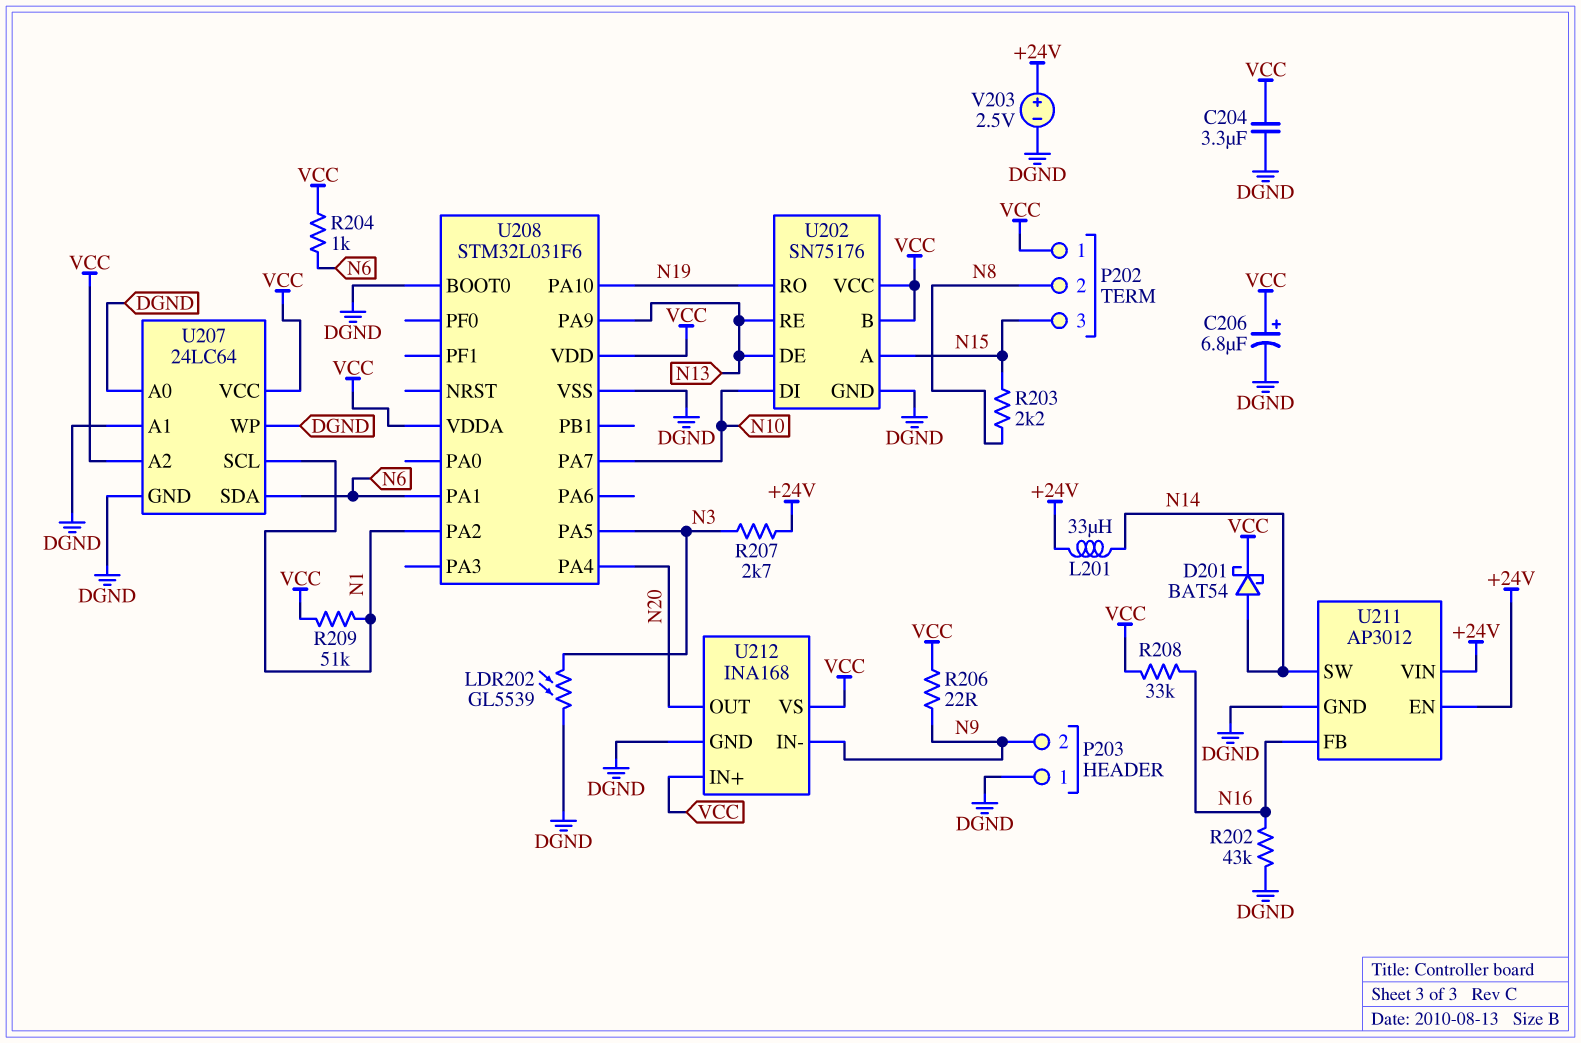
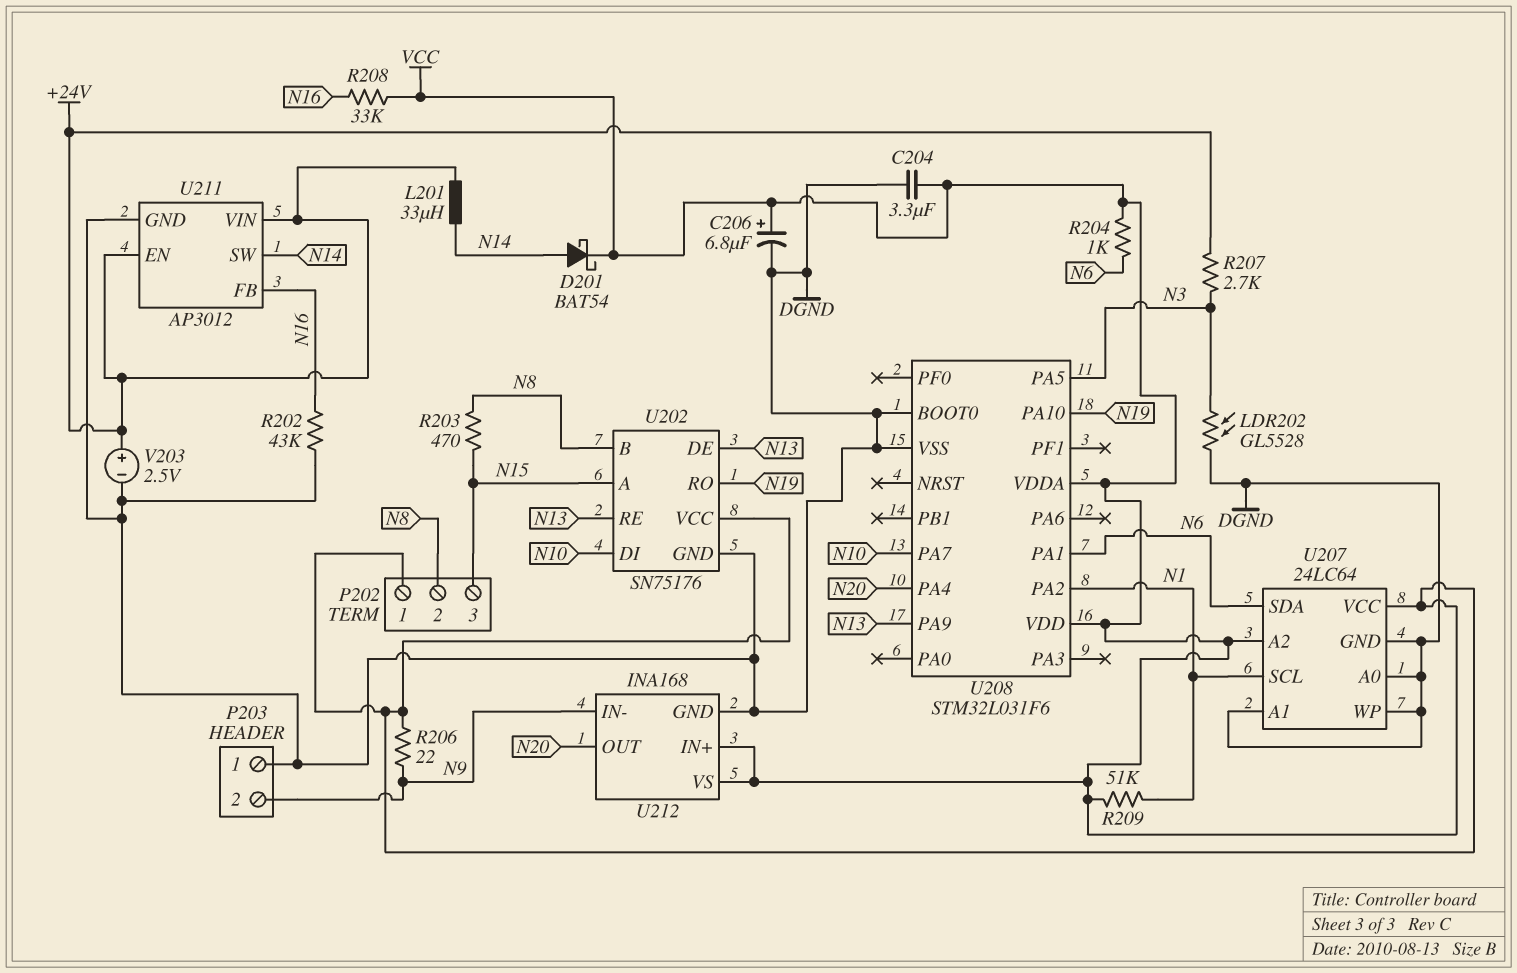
LDR202: GL5539 (DGND, N3) -> GL5528 (DGND, N3)
R203: 2.2k (N8, N15) -> 470 (N8, N15)
U202 pin B: VCC -> N8

